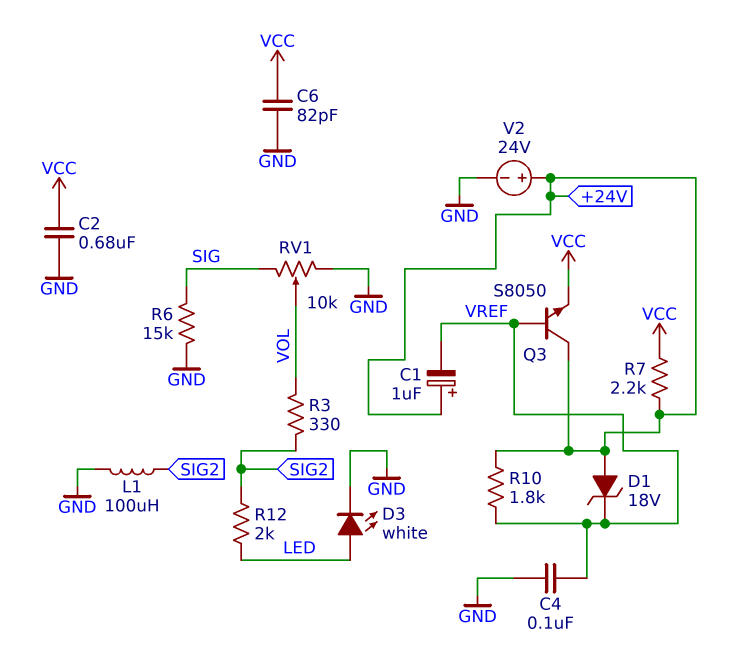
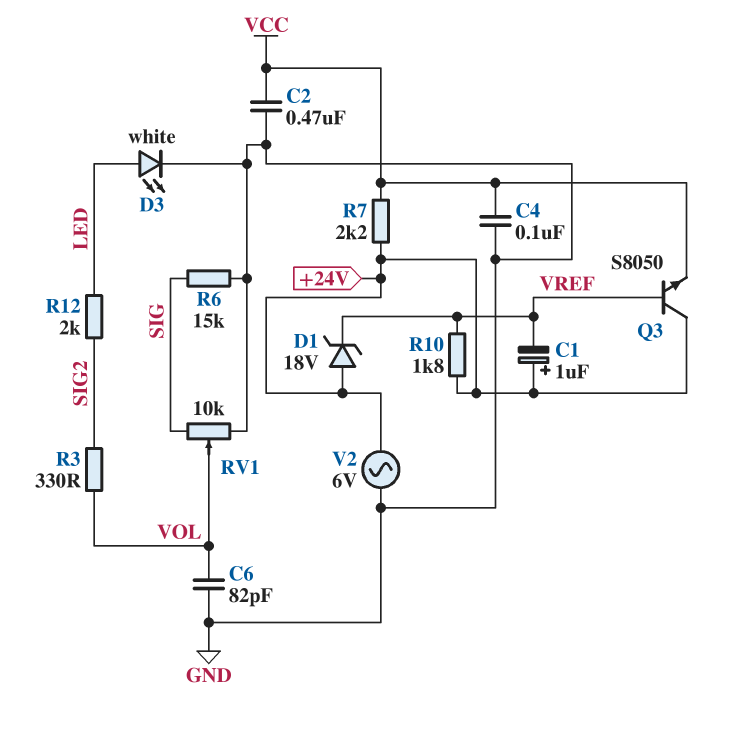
C2: 680nF (GND, VCC) -> 470nF (GND, VCC)
C4: 100nF (GND, VREF) -> 100nF (GND, VCC)
C6: 82pF (GND, VCC) -> 82pF (GND, VOL)
L1: 100uH (GND, SIG2) -> none
V2: 24V (plus +24V, minus GND) -> AC 6V (+24V, GND)

